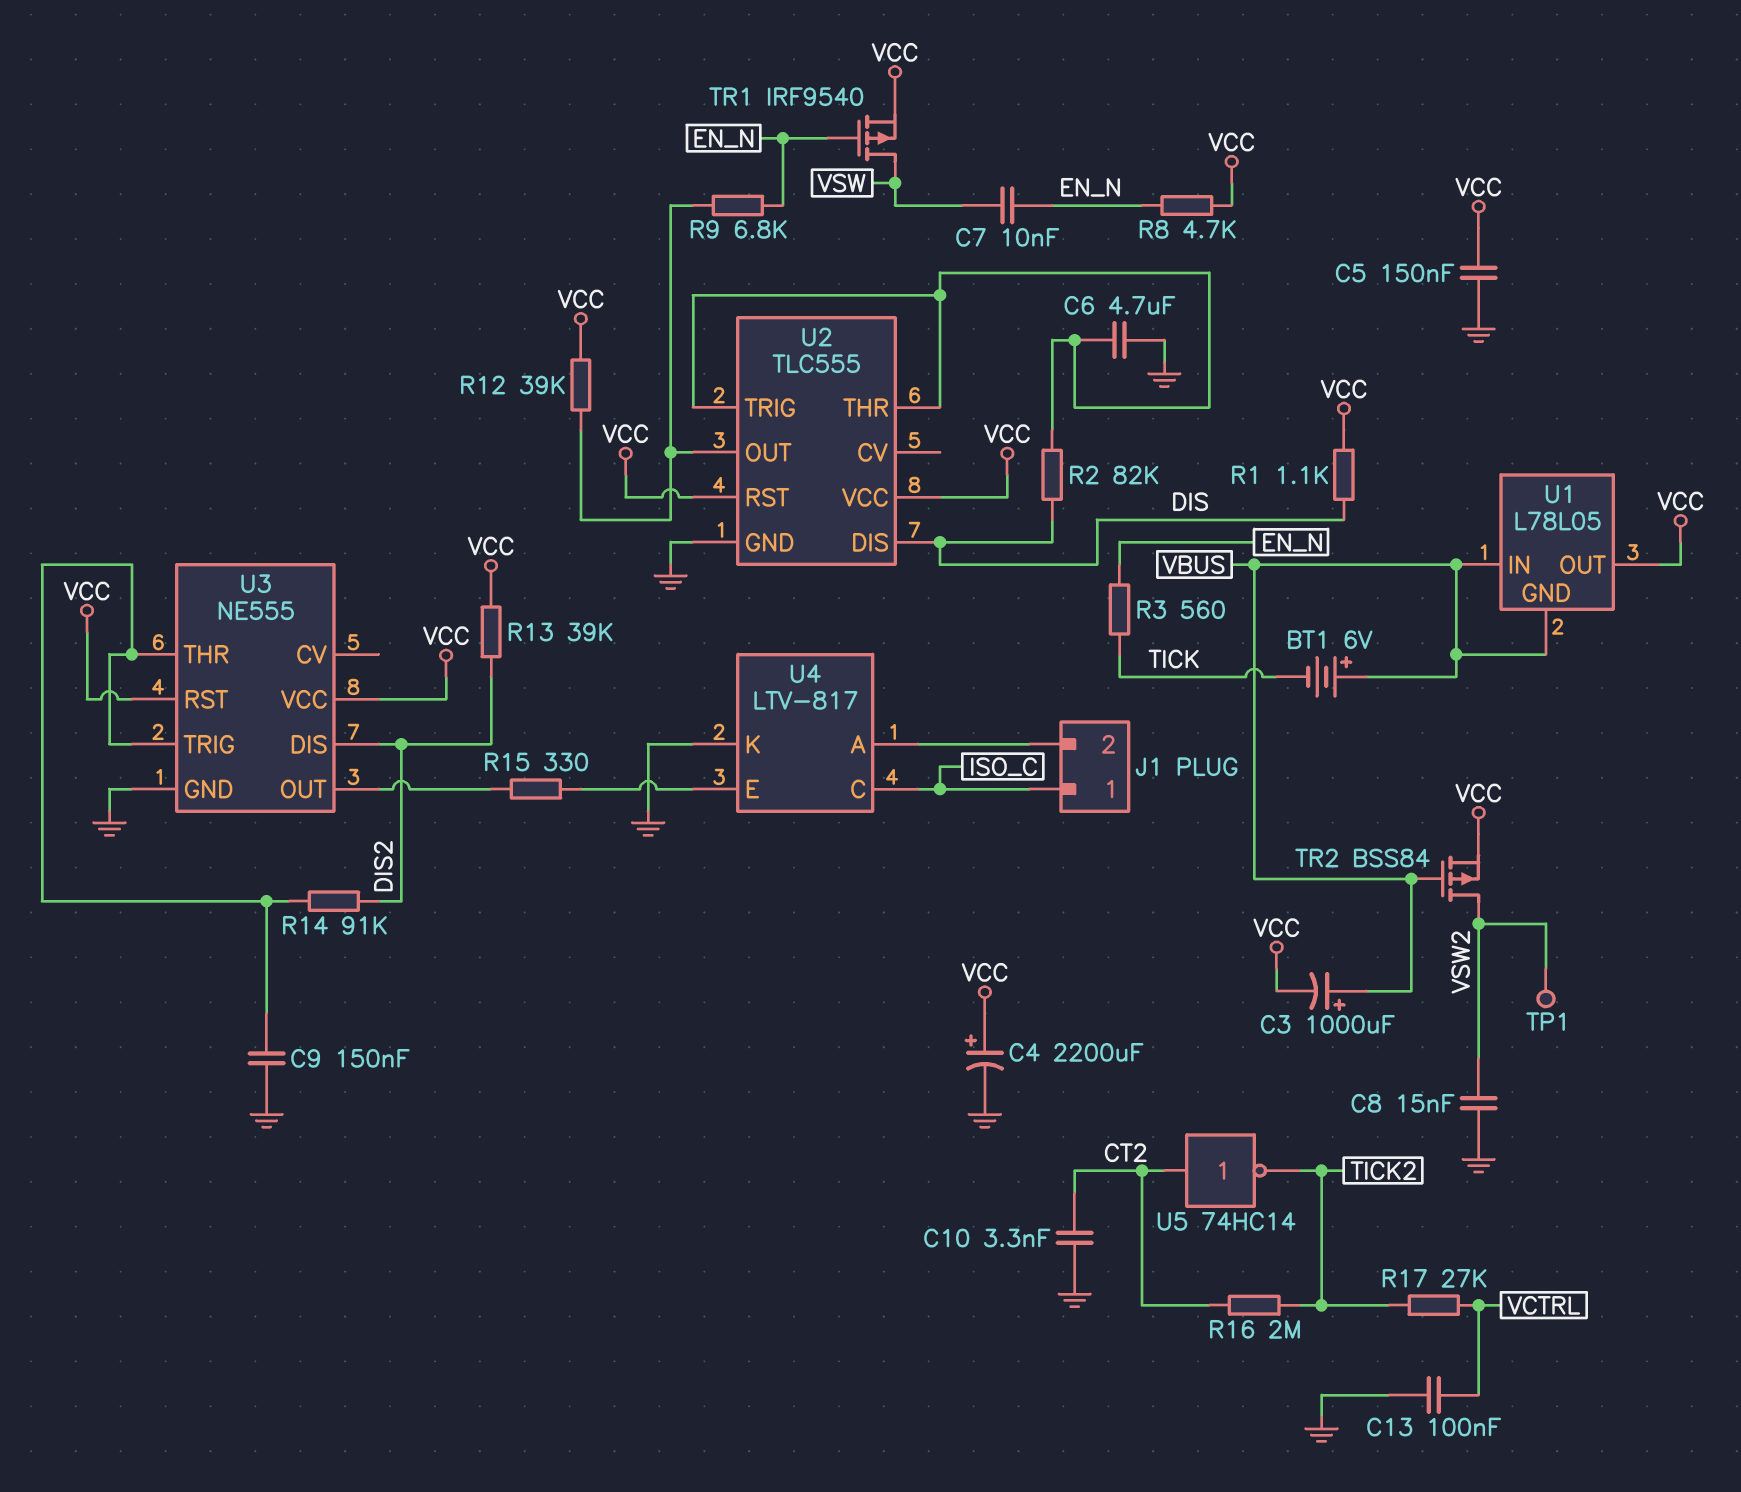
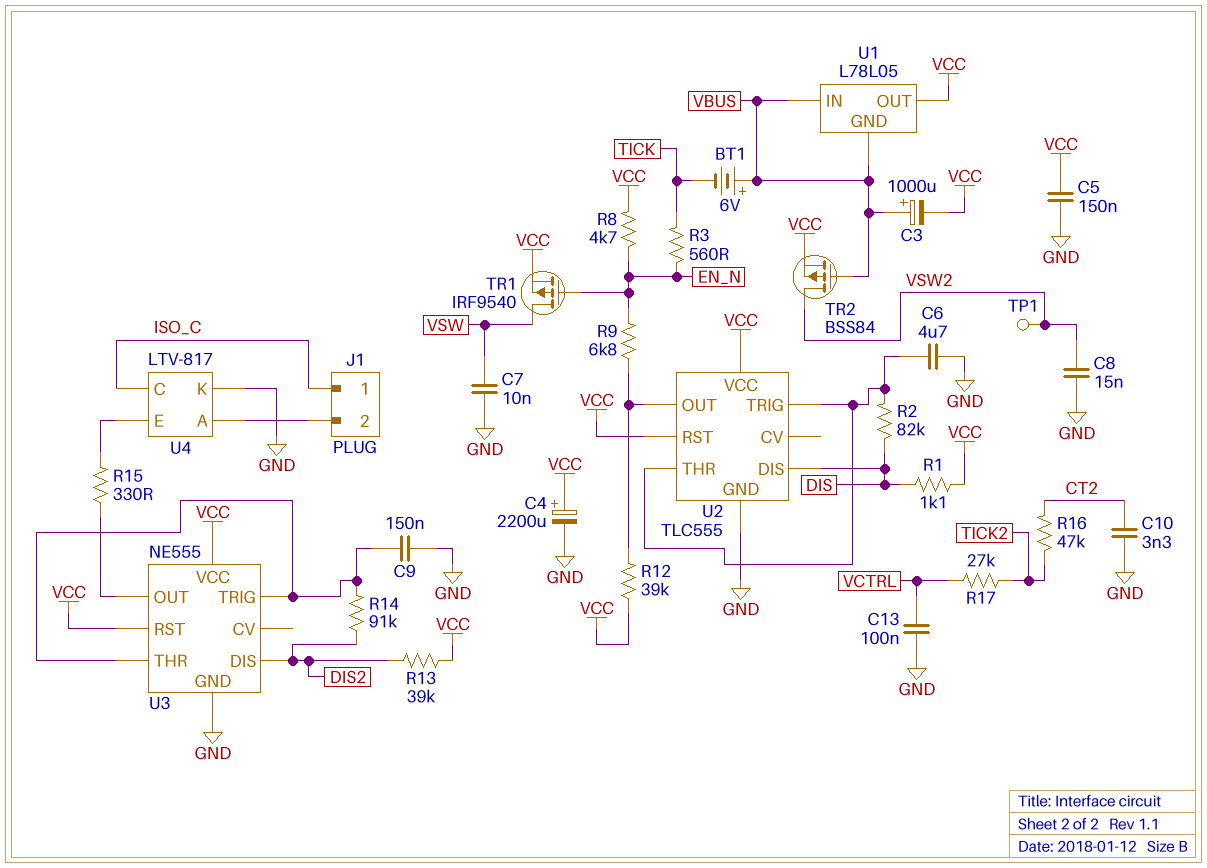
C7: 10nF (EN_N, VSW) -> 10nF (GND, VSW)
R16: 2M (CT2, TICK2) -> 47k (CT2, TICK2)
U5: NOT 74HC14 (in CT2, out TICK2) -> none

